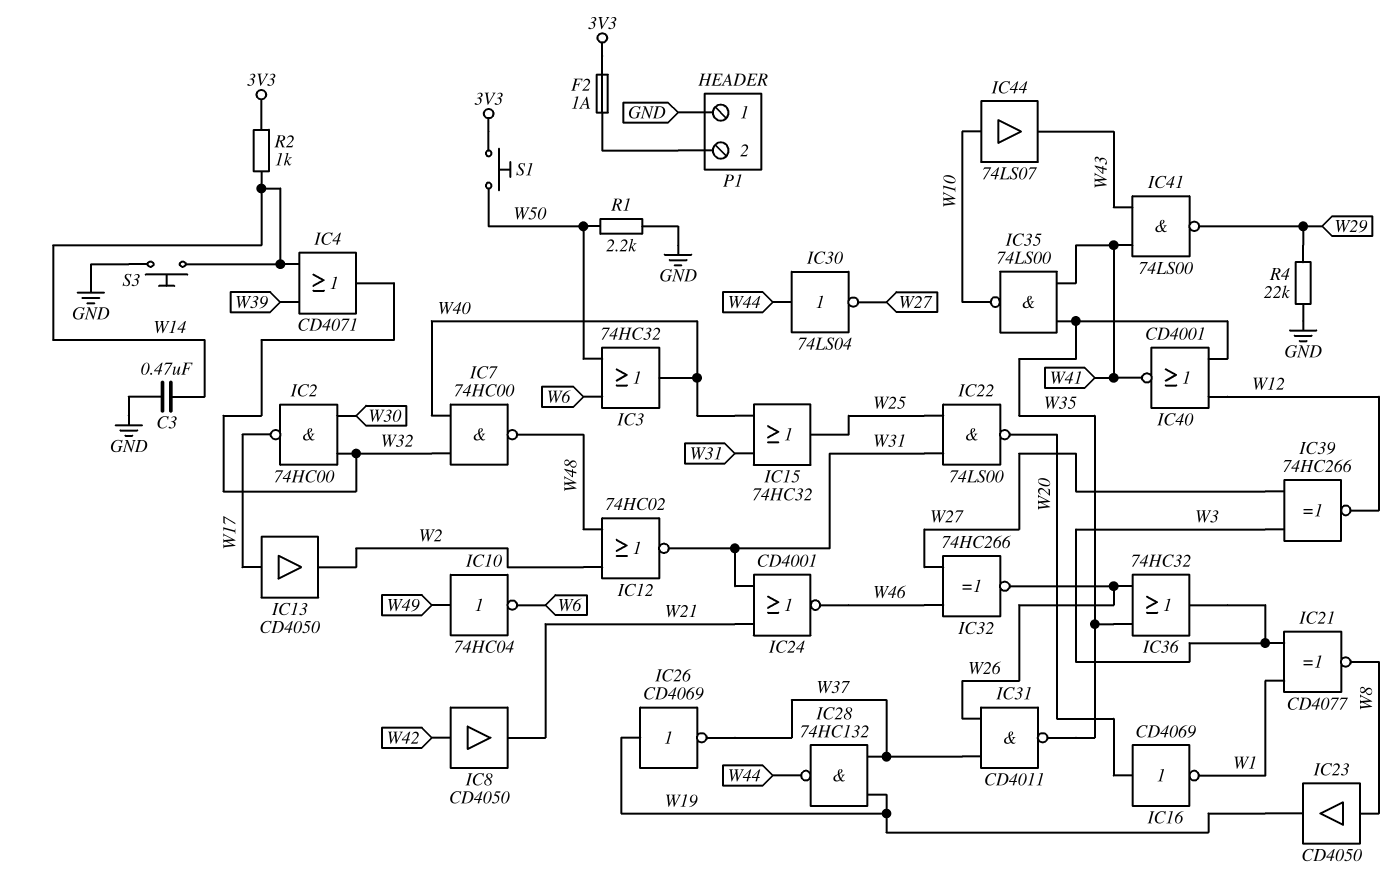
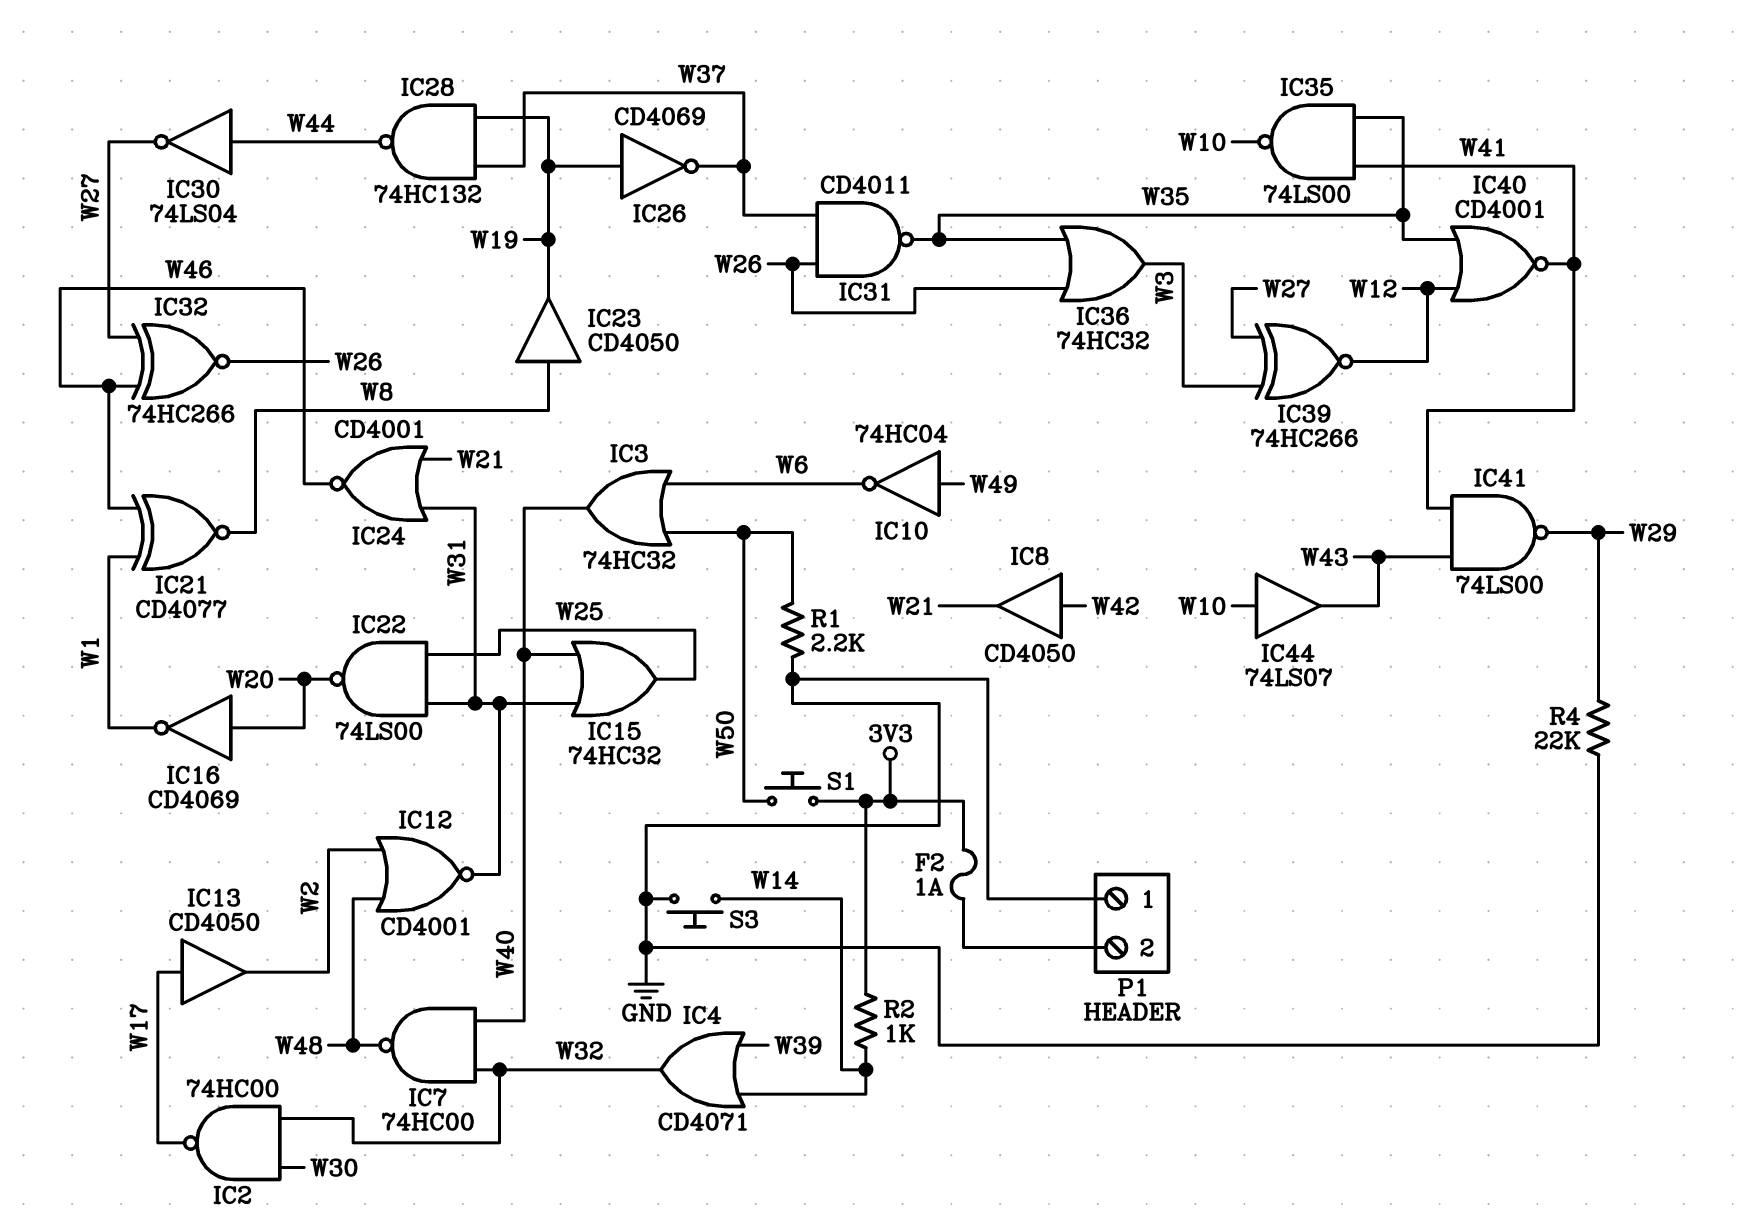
C3: 470nF (GND, W14) -> none
IC12: NOR 74HC02 (in W2, in W48, out W31) -> NOR CD4001 (in W2, in W48, out W31)
IC21: XNOR CD4077 (in W1, in W3, out W8) -> XNOR CD4077 (in W1, in W46, out W8)

